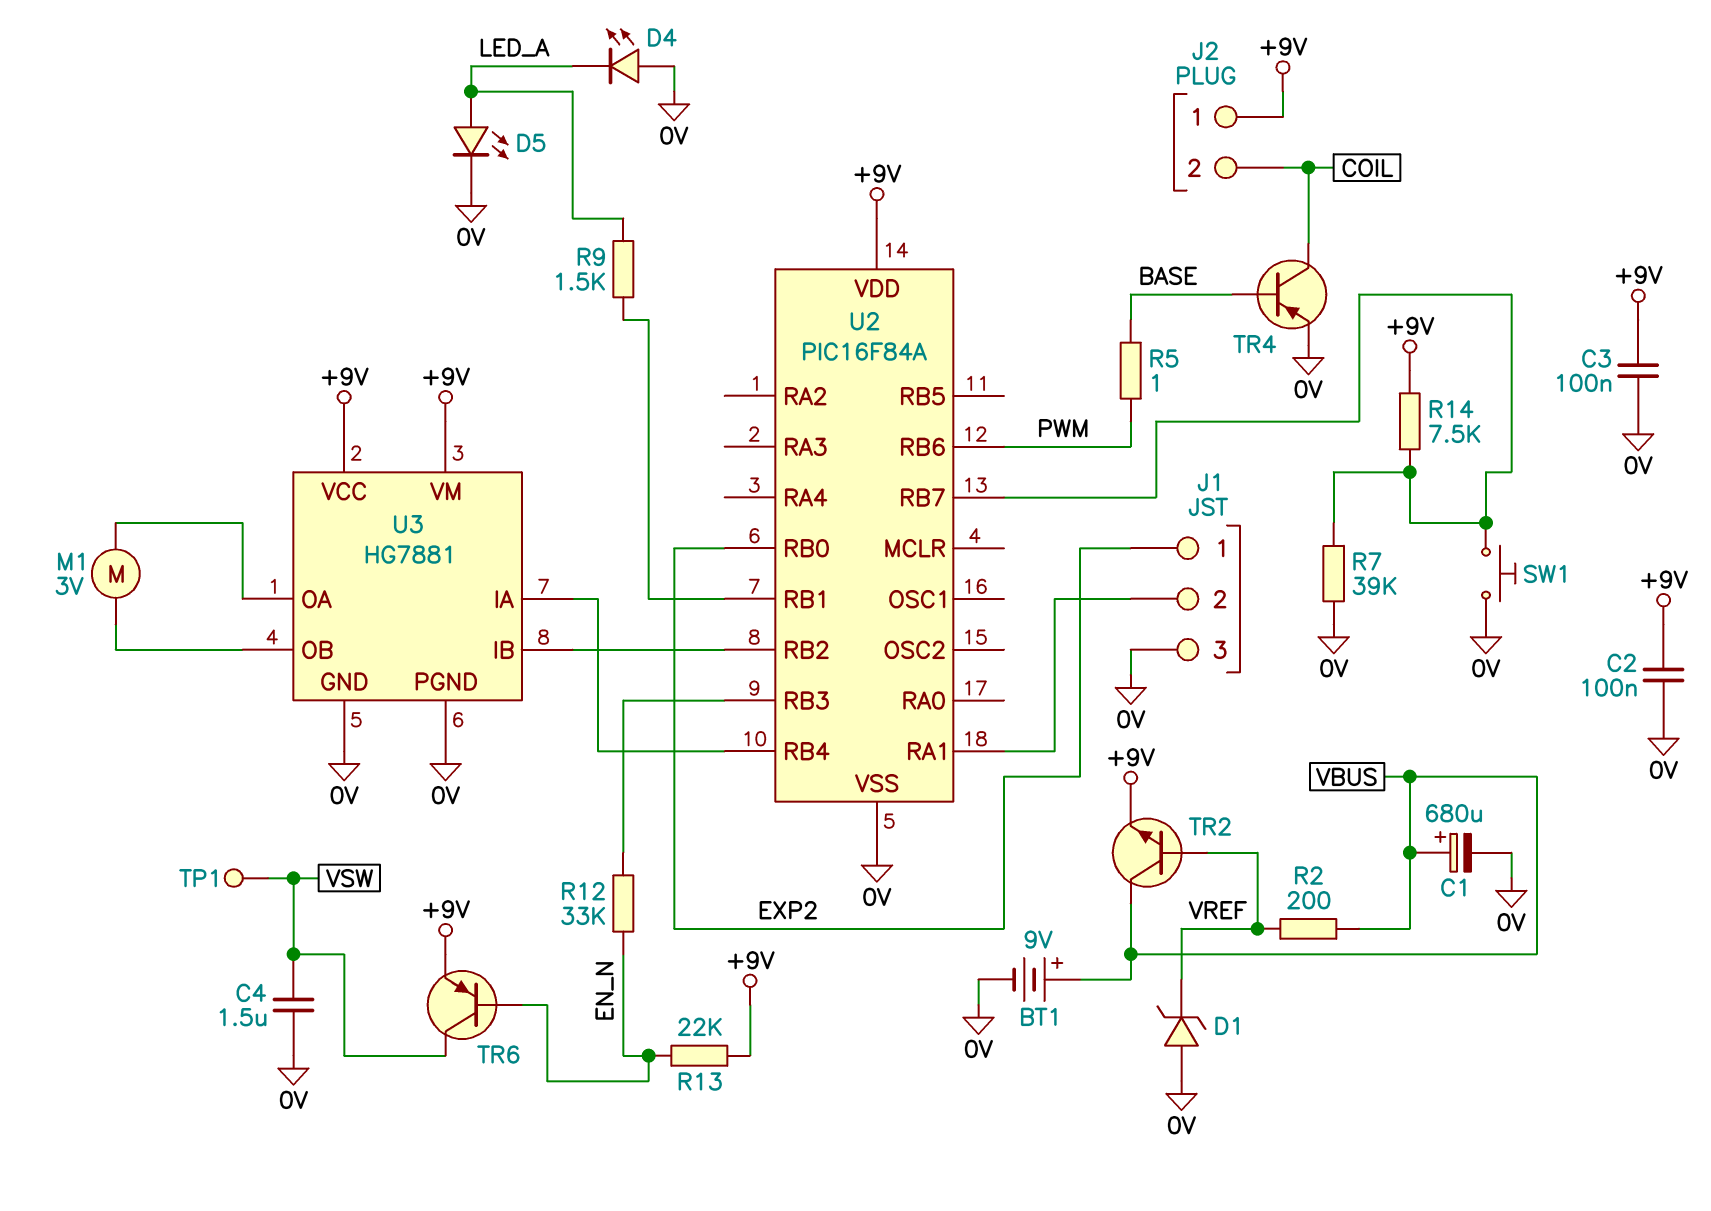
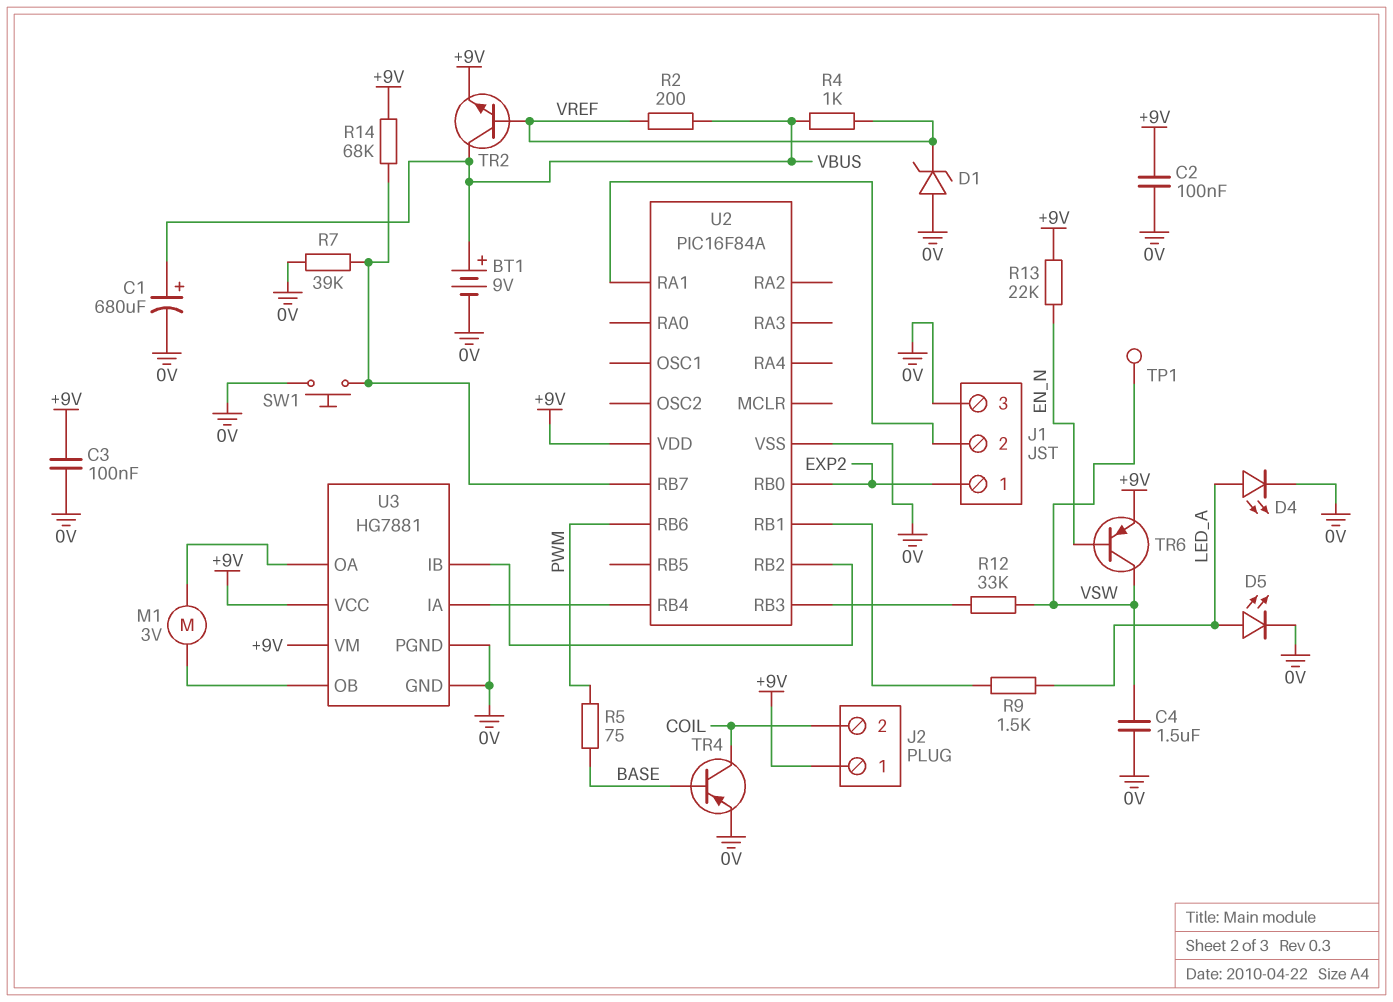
D4: LED (A 0V, K LED_A) -> LED (A LED_A, K 0V)
R4: none -> 1k (VBUS, VREF)
R5: 1 (BASE, PWM) -> 75 (BASE, PWM)
R12: 33k (EN_N, U2/RB3) -> 33k (U2/RB3, VSW)
R14: 7.5k (+9V, U2/RB7) -> 68k (+9V, U2/RB7)

